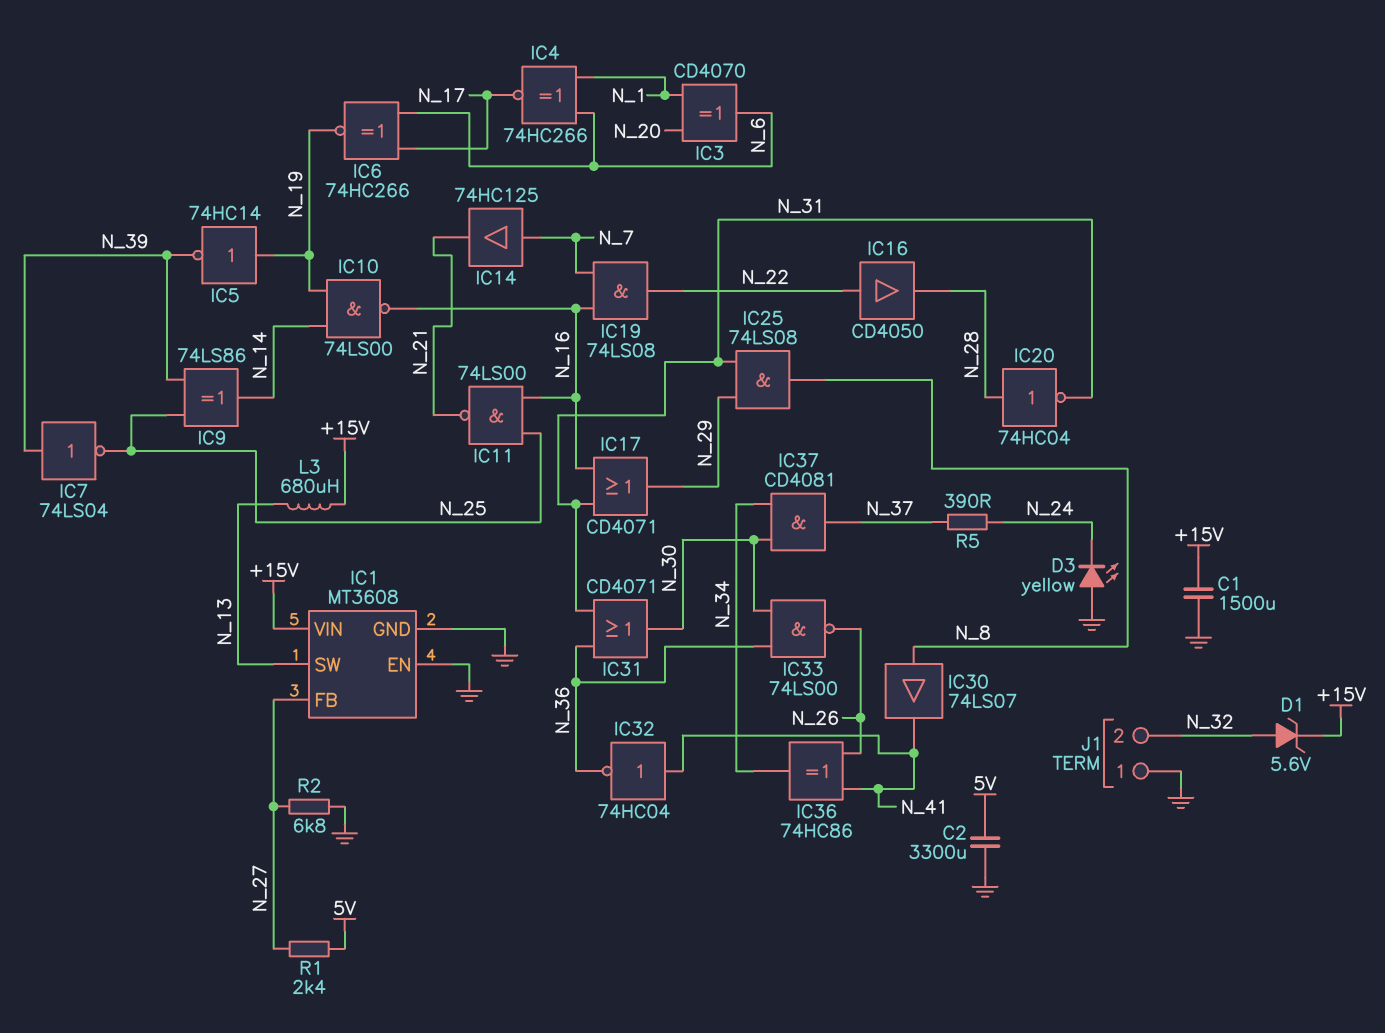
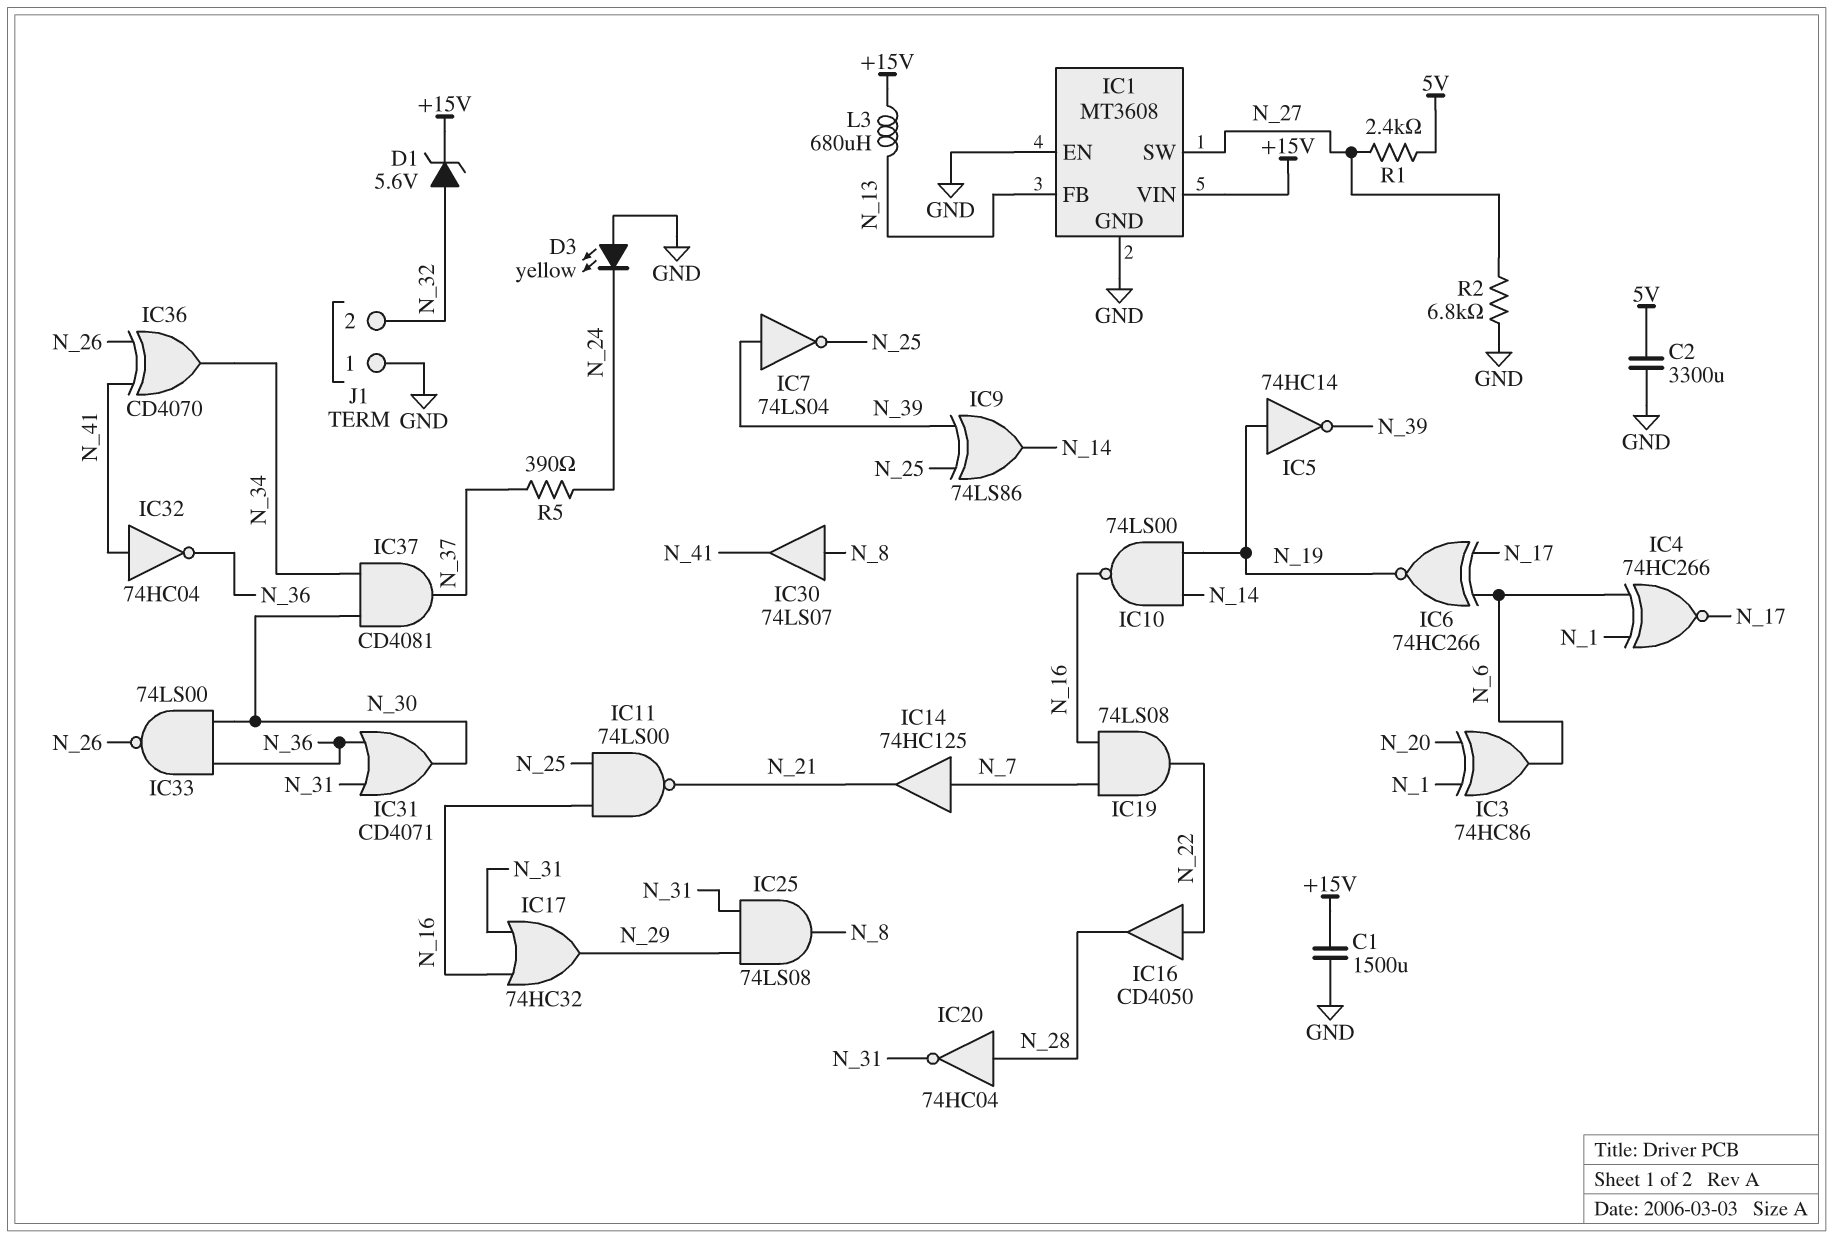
IC1 pin FB: N_27 -> N_13
IC1 pin SW: N_13 -> N_27
IC3: XOR CD4070 (in N_1, in N_20, out N_6) -> XOR 74HC86 (in N_1, in N_20, out N_6)
IC17: OR CD4071 (in N_16, in N_31, out N_29) -> OR 74HC32 (in N_16, in N_31, out N_29)
IC36: XOR 74HC86 (in N_26, in N_41, out N_34) -> XOR CD4070 (in N_26, in N_41, out N_34)

